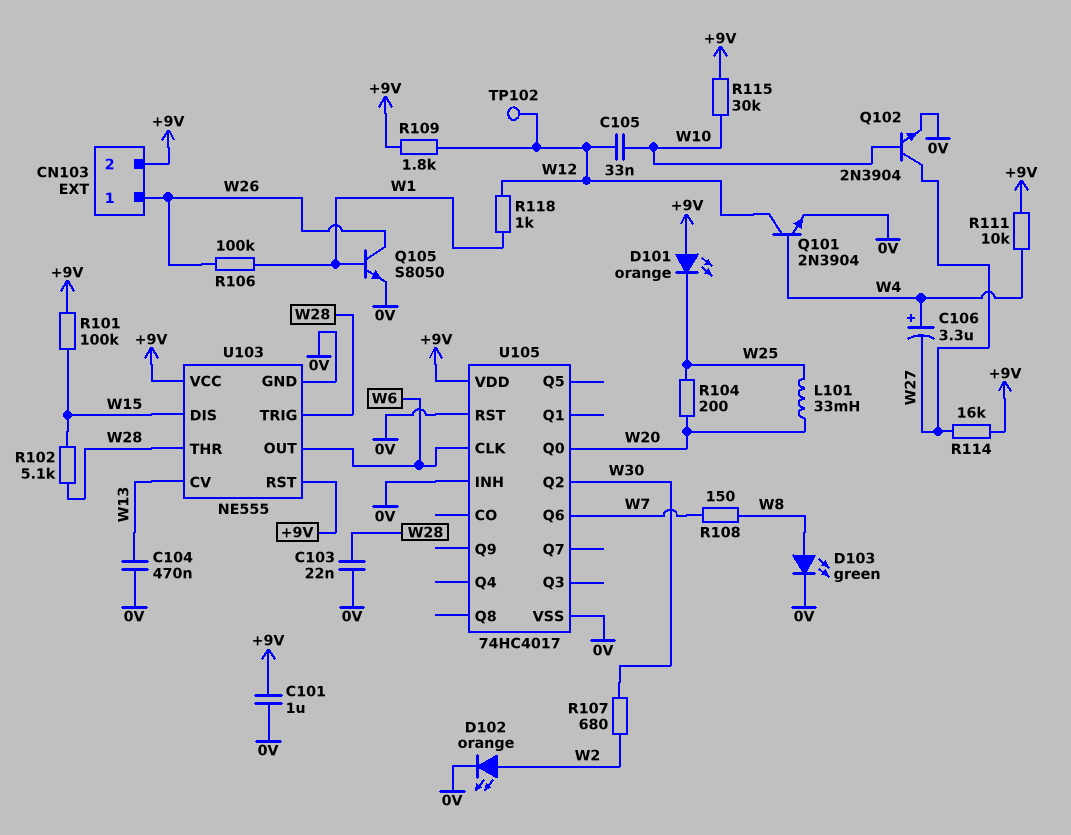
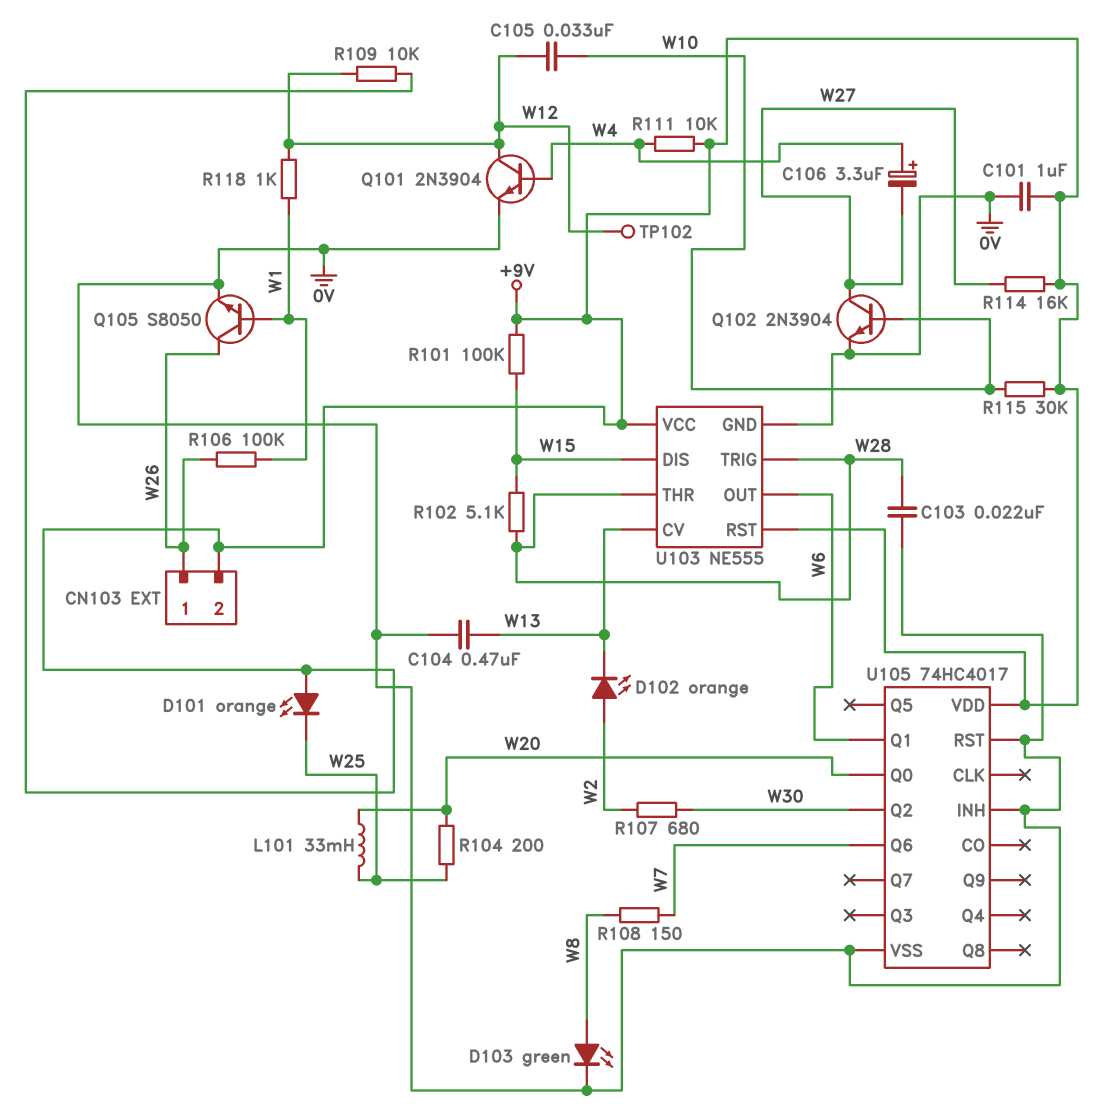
D102: LED orange (A W2, K 0V) -> LED orange (A W2, K W13)
R109: 1.8k (+9V, W12) -> 10k (+9V, W12)
U105 pin CLK: W6 -> none
U105 pin Q1: none -> W6

